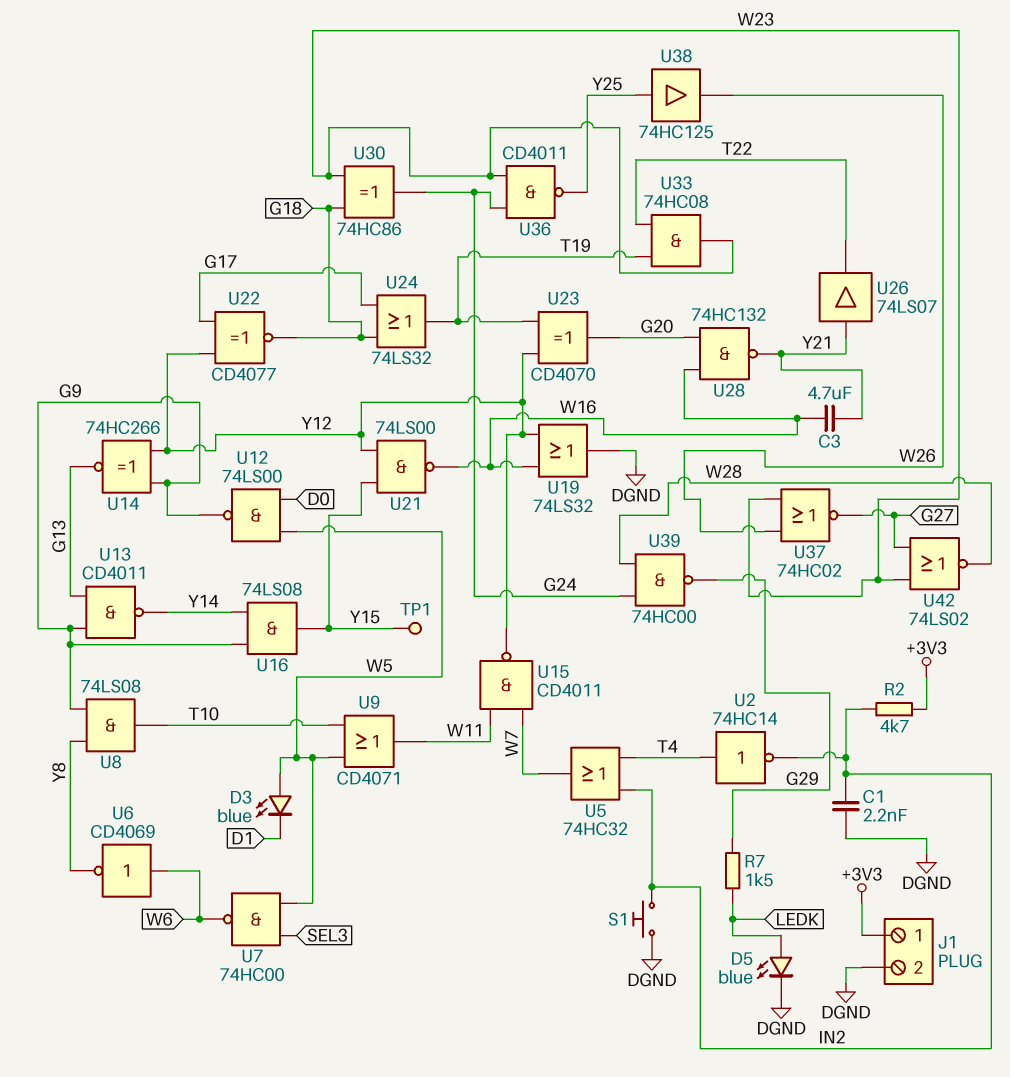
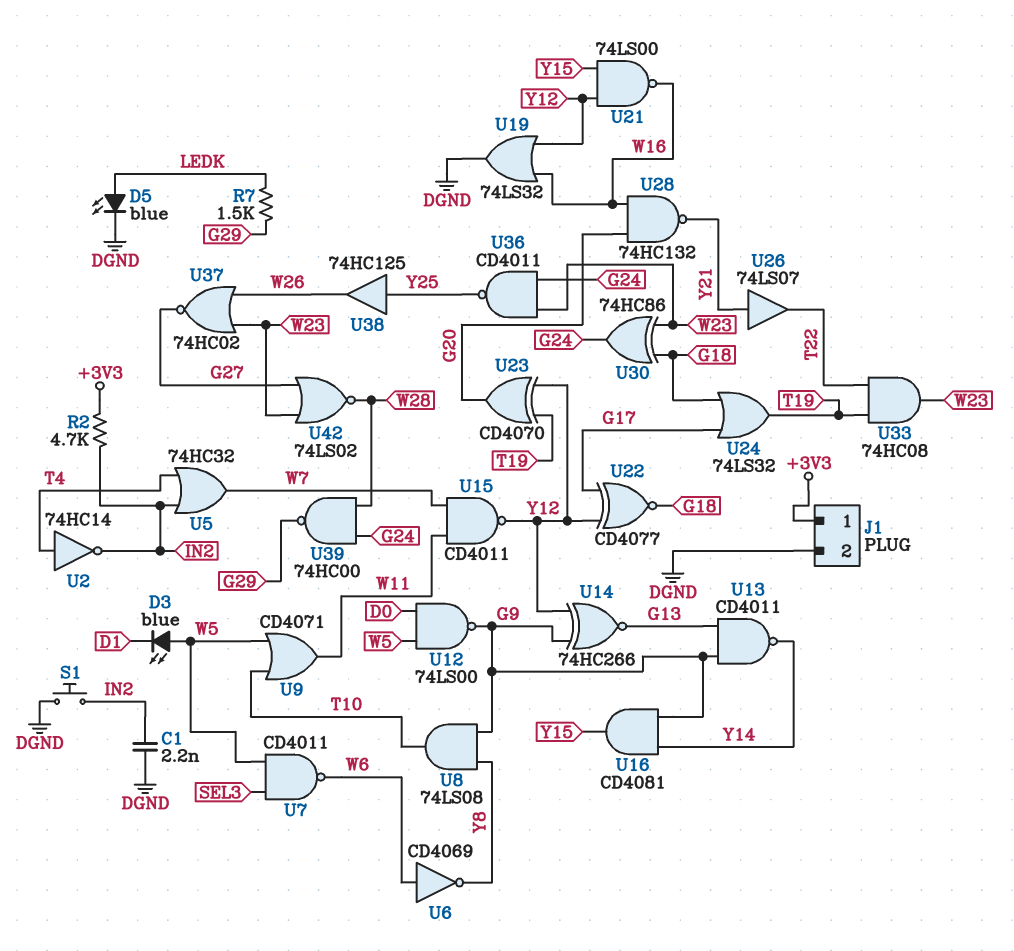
C3: 4.7uF (W16, Y21) -> none
TP1: test point (Y15) -> none
U7: NAND 74HC00 (in SEL3, in W5, out W6) -> NAND CD4011 (in SEL3, in W5, out W6)
U16: AND 74LS08 (in G9, in Y14, out Y15) -> AND CD4081 (in G9, in Y14, out Y15)

